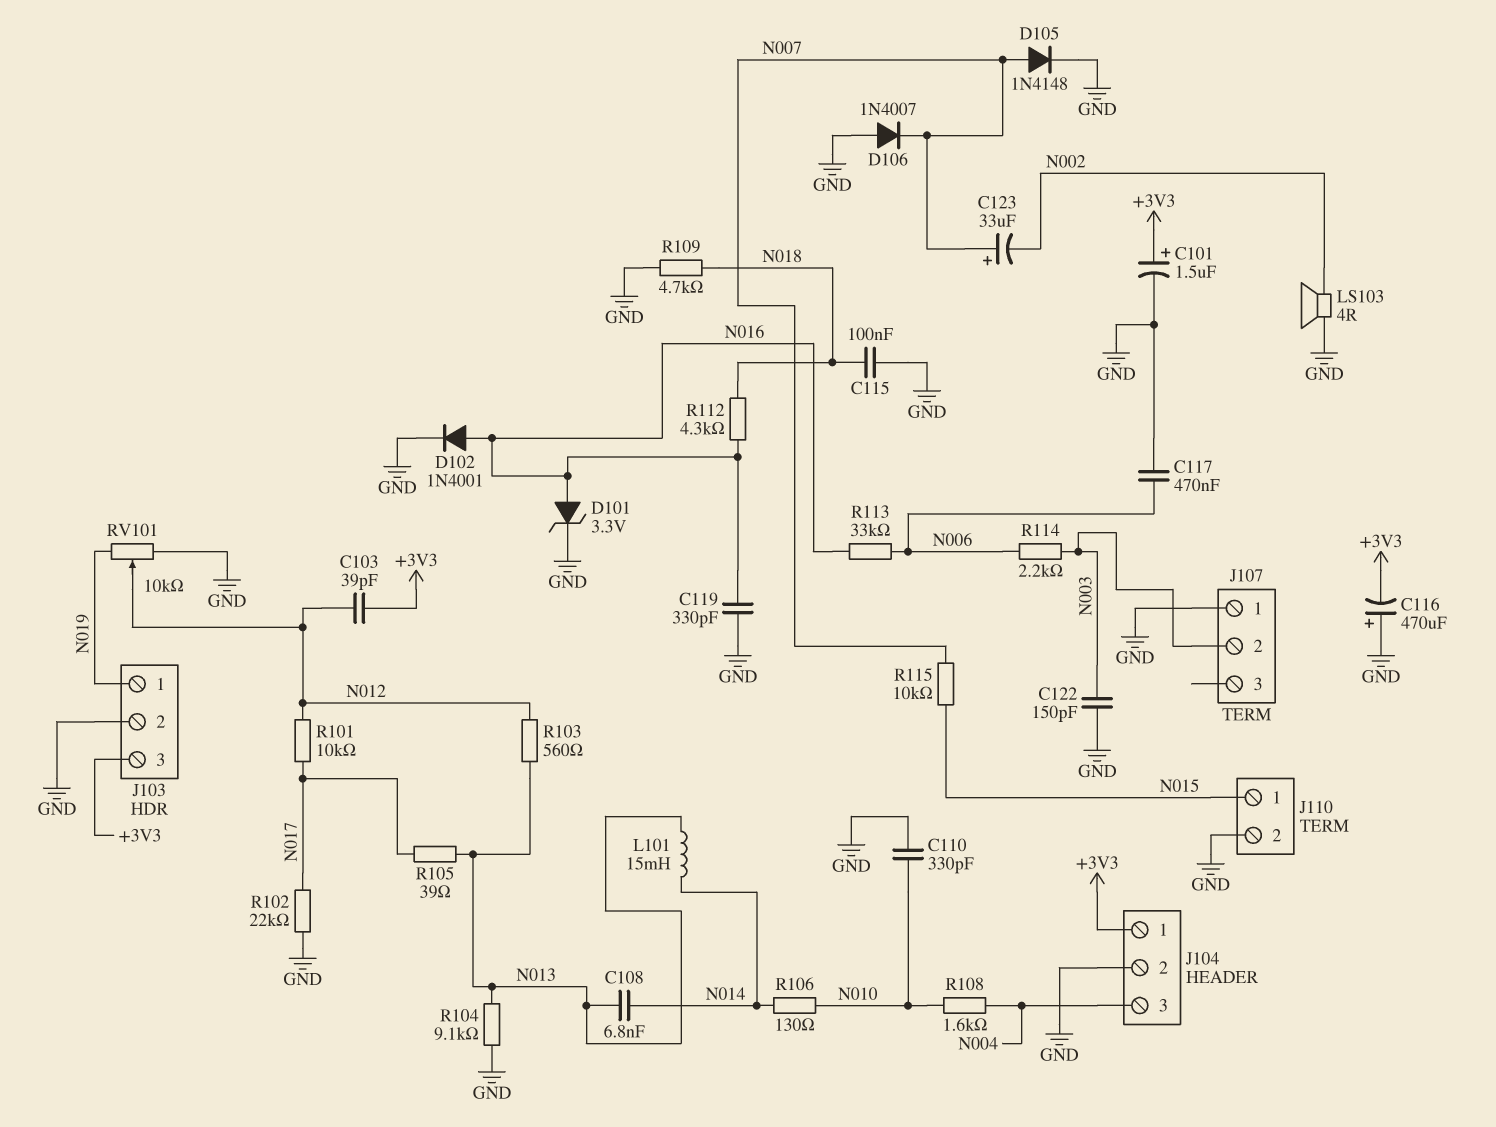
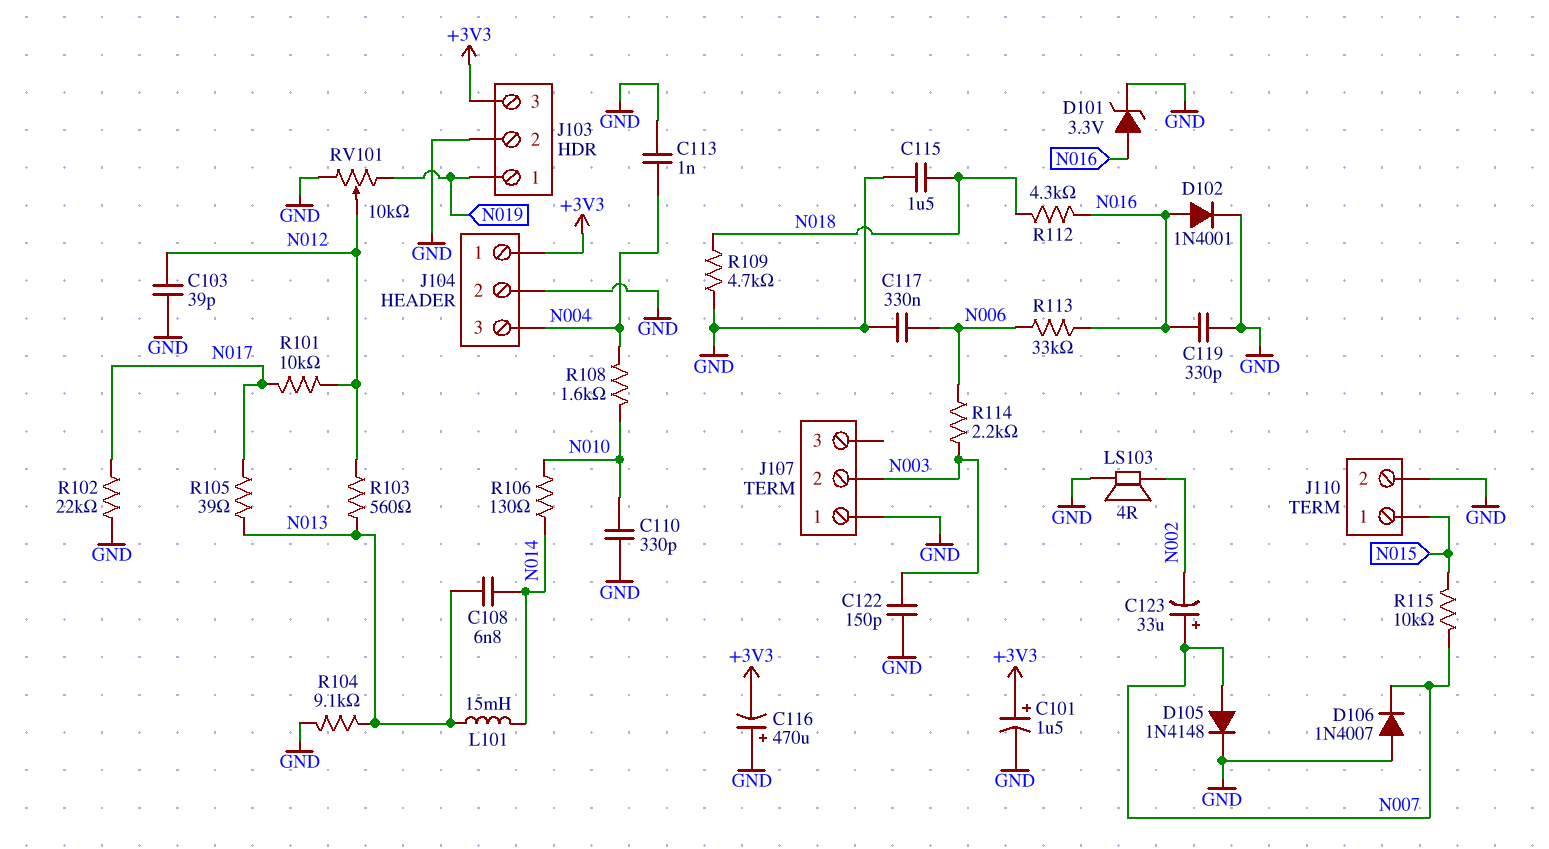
C103: 39pF (+3V3, N012) -> 39pF (GND, N012)
C113: none -> 1nF (GND, N004)
C115: 100nF (GND, N018) -> 1.5uF (GND, N018)
C117: 470nF (GND, N006) -> 330nF (GND, N006)

